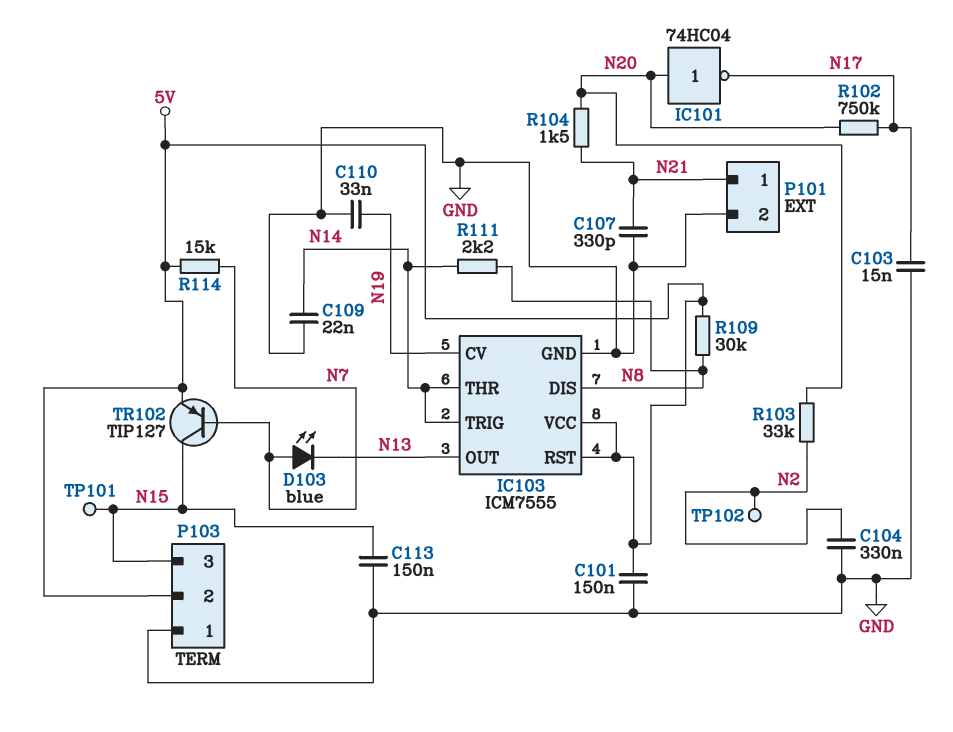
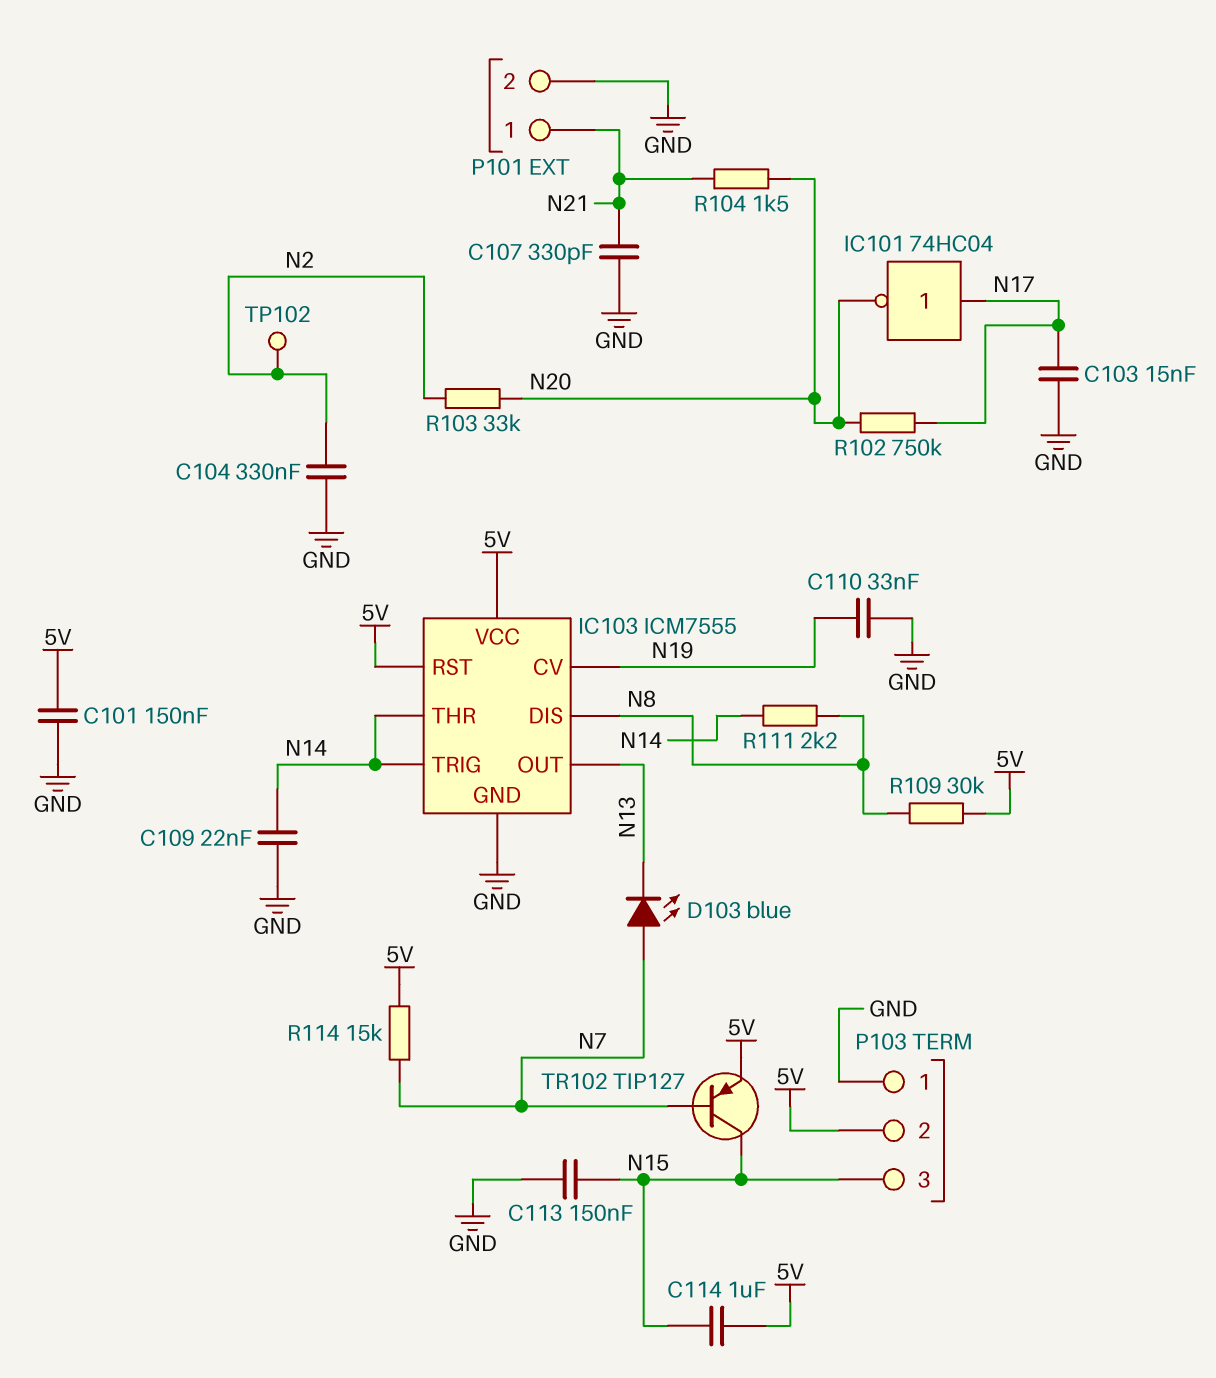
C114: none -> 1uF (5V, N15)
IC101: NOT 74HC04 (in N20, out N17) -> NOT 74HC04 (in N17, out N20)
TP101: test point (N15) -> none

